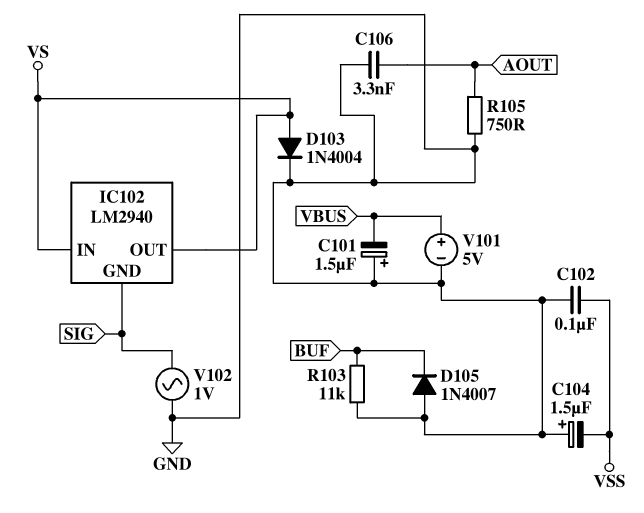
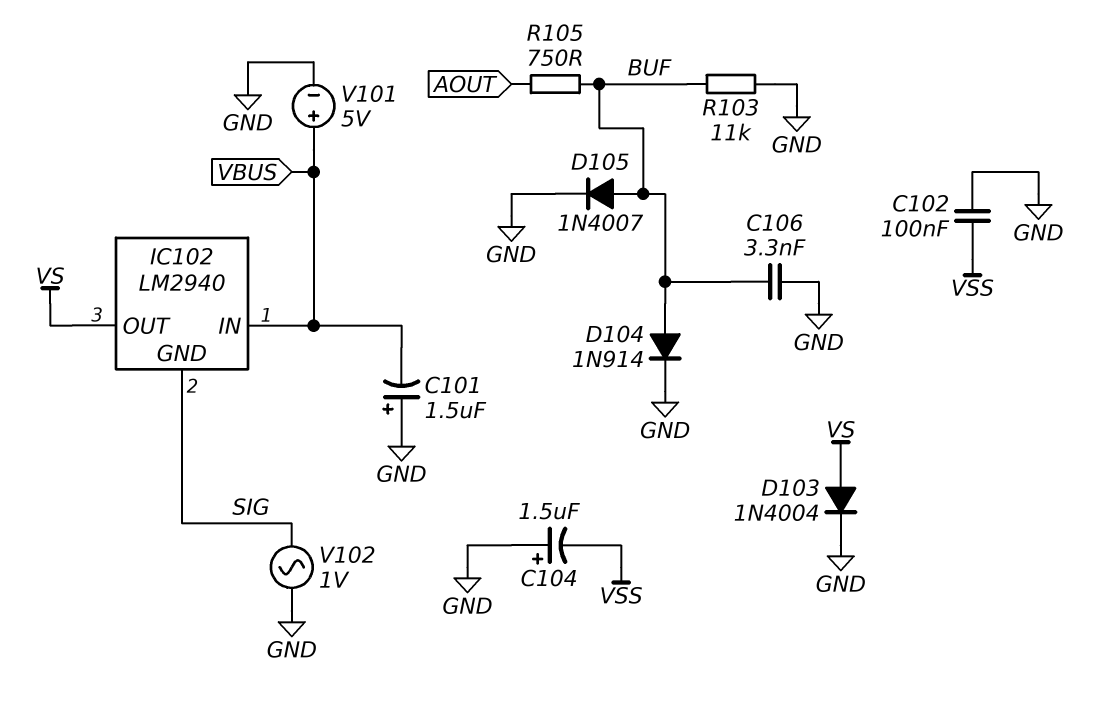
C106: 3.3nF (AOUT, GND) -> 3.3nF (BUF, GND)
D104: none -> diode 1N914 (A BUF, K GND)
D105: diode 1N4007 (A GND, K BUF) -> diode 1N4007 (A BUF, K GND)
IC102 pin IN: VS -> VBUS
R105: 750 (AOUT, GND) -> 750 (AOUT, BUF)

